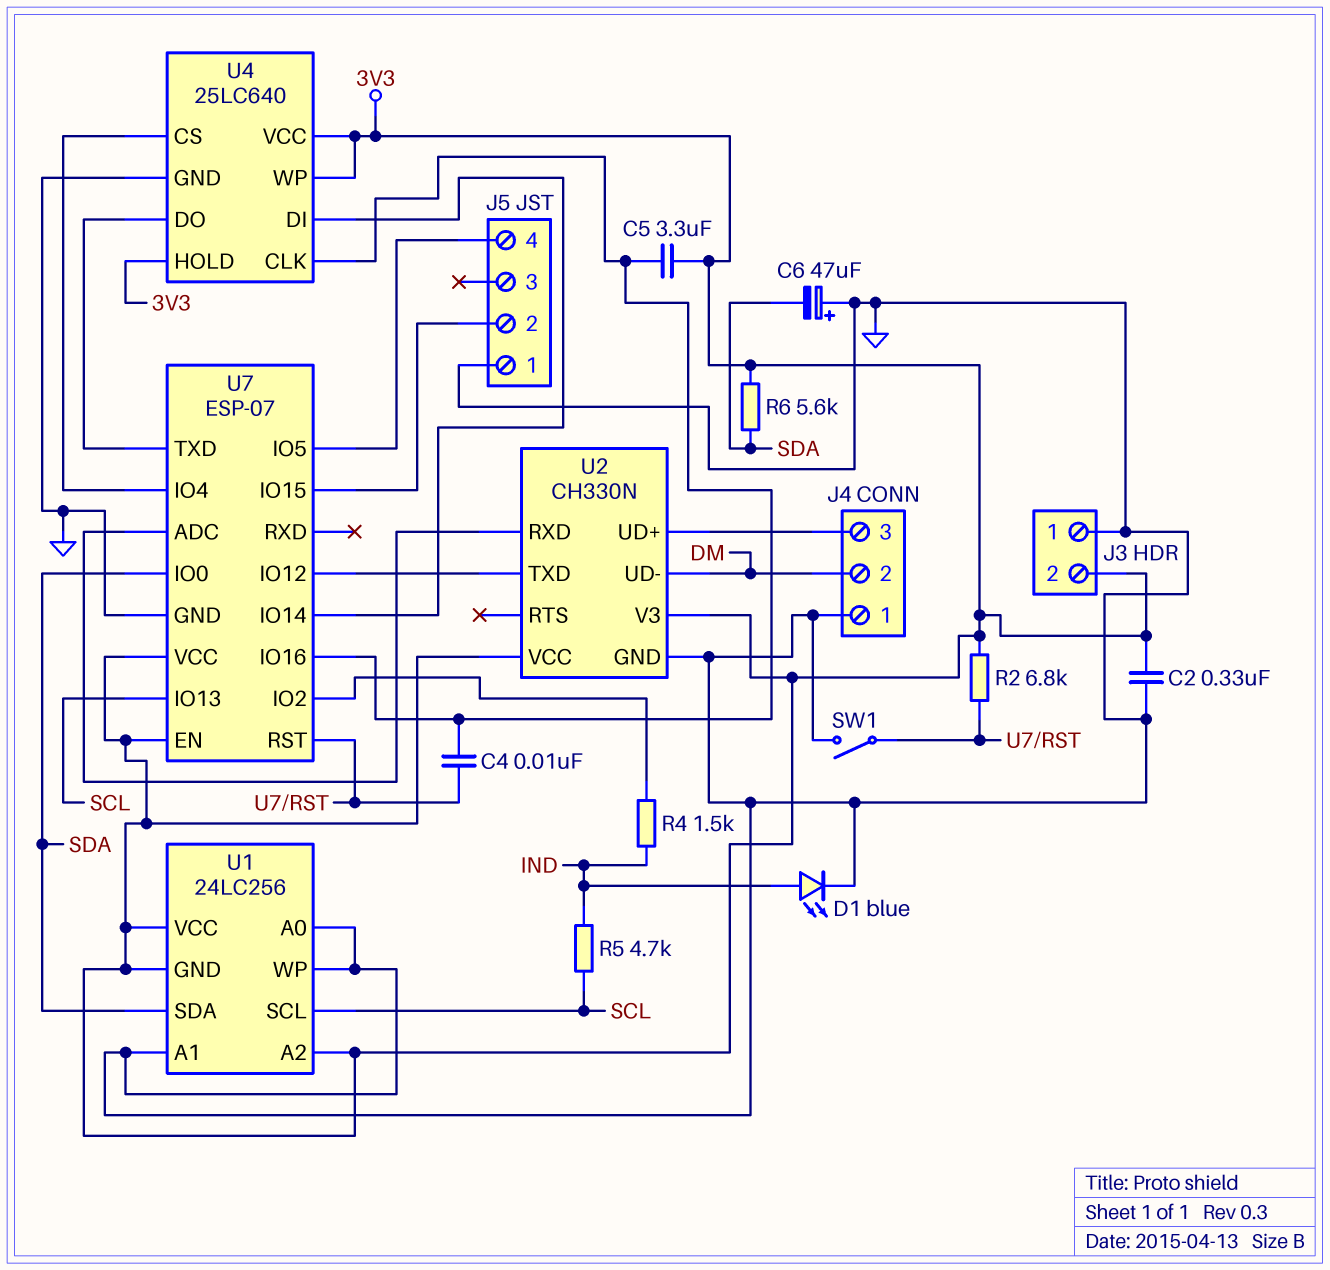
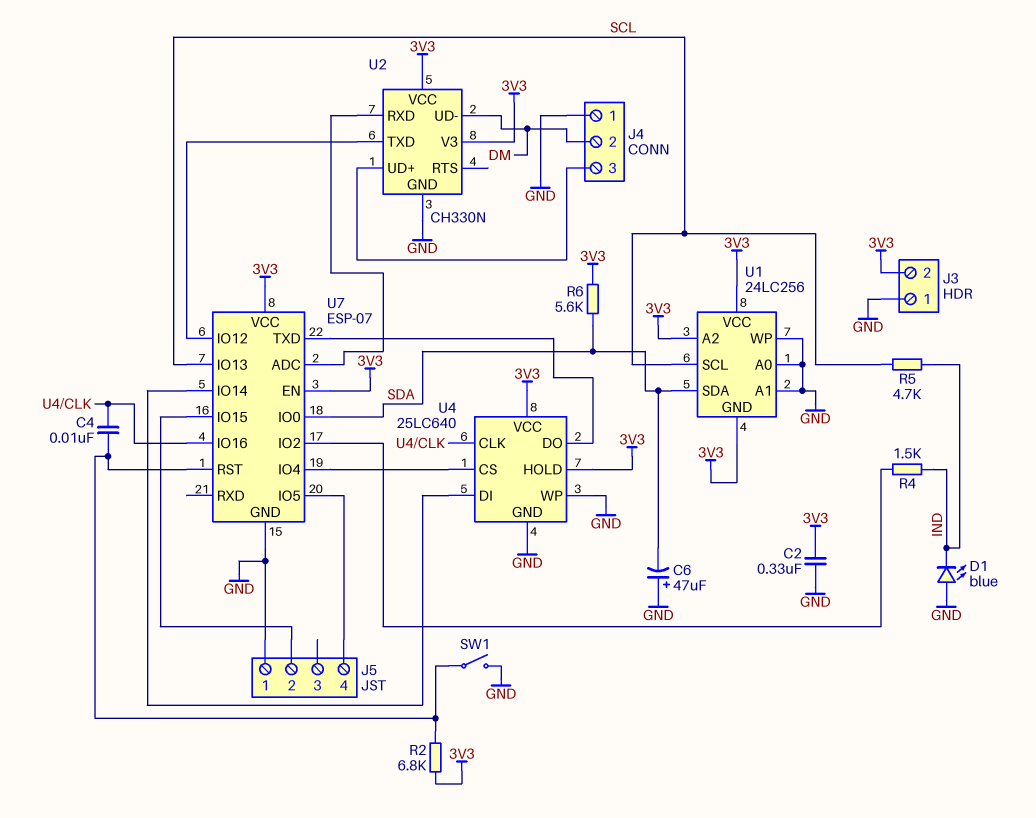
C5: 3.3uF (3V3, U4/CLK) -> none
D1: LED blue (A IND, K GND) -> LED blue (A GND, K IND)
U4 pin WP: 3V3 -> GND

